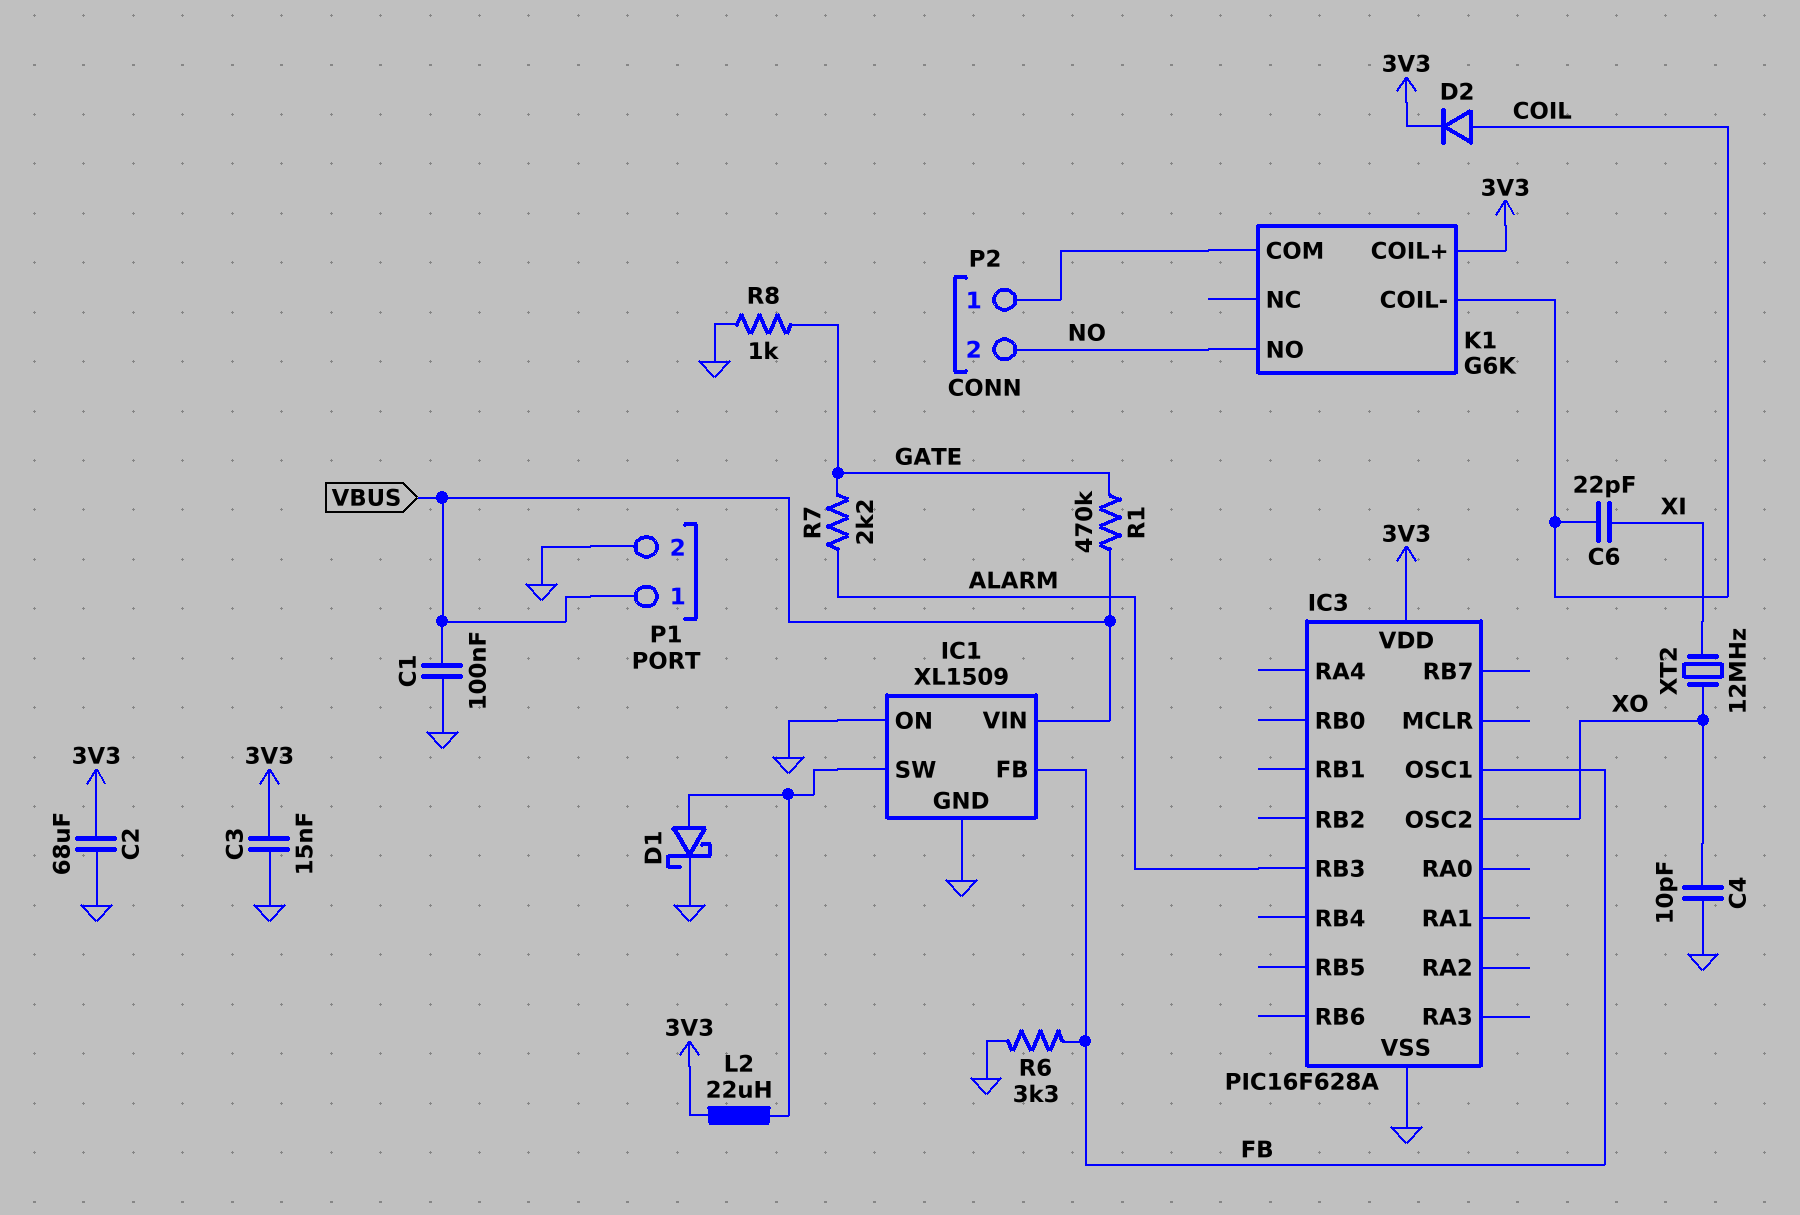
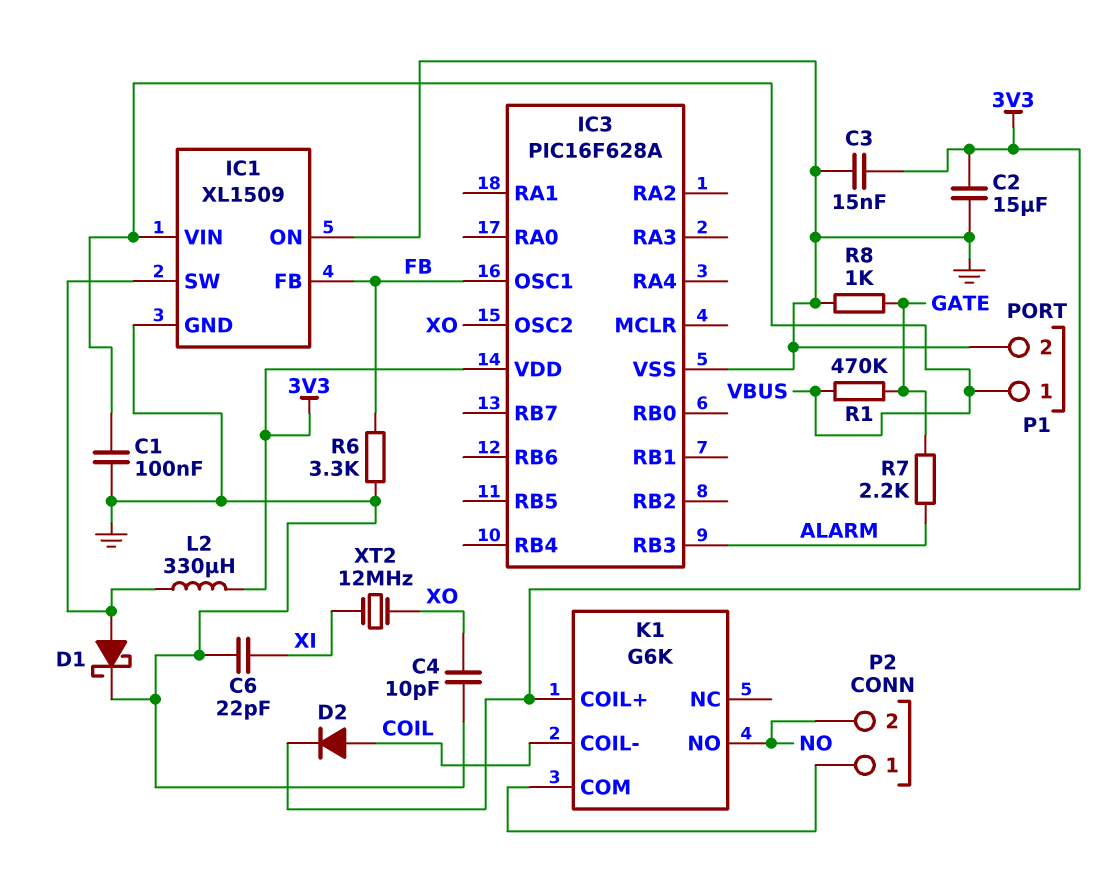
C2: 68uF (3V3, GND) -> 15uF (3V3, GND)
C6: 22pF (COIL, XI) -> 22pF (GND, XI)
L2: 22uH (3V3, IC1/SW) -> 330uH (3V3, IC1/SW)

